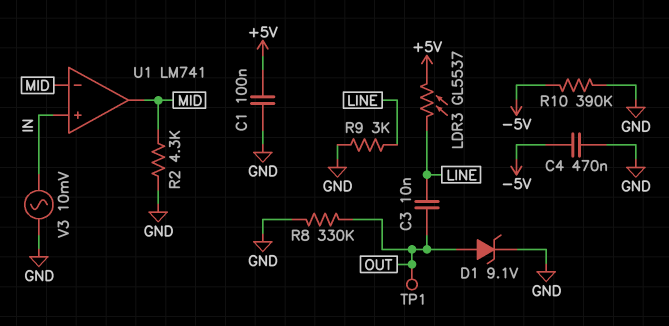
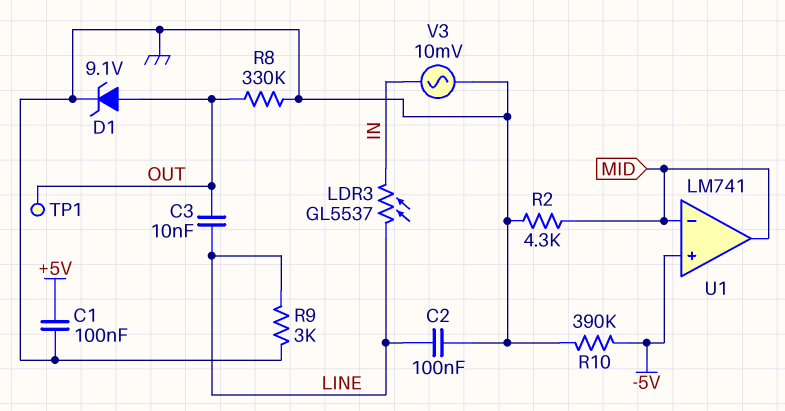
C2: none -> 100nF (GND, LINE)
C4: 470nF (-5V, GND) -> none
LDR3: GL5537 (+5V, LINE) -> GL5537 (IN, LINE)
U1 pin in+: IN -> -5V

